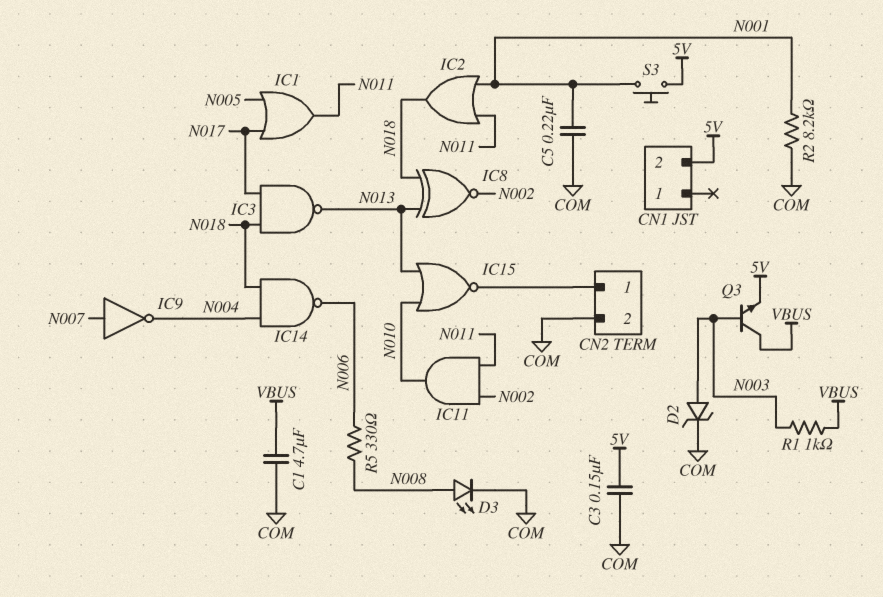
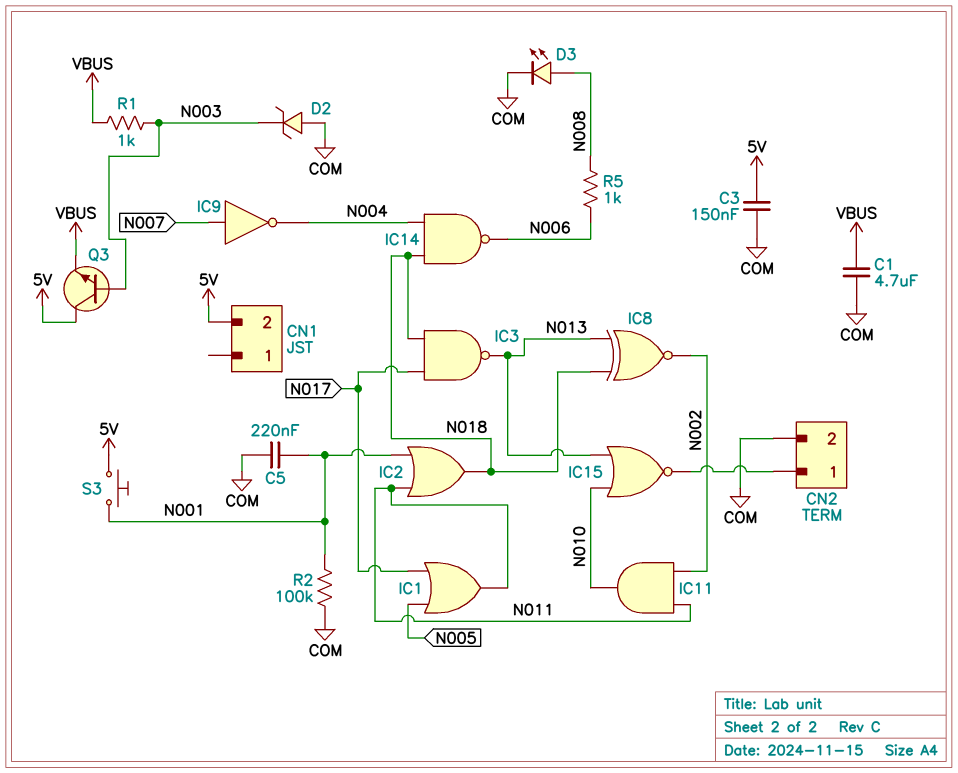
D2: zener (A N003, K COM) -> zener (A COM, K N003)
Q3: NPN (B N003, C VBUS, E 5V) -> NPN (B N003, C 5V, E VBUS)
R2: 8.2k (COM, N001) -> 100k (COM, N001)
R5: 330 (N006, N008) -> 1k (N006, N008)

